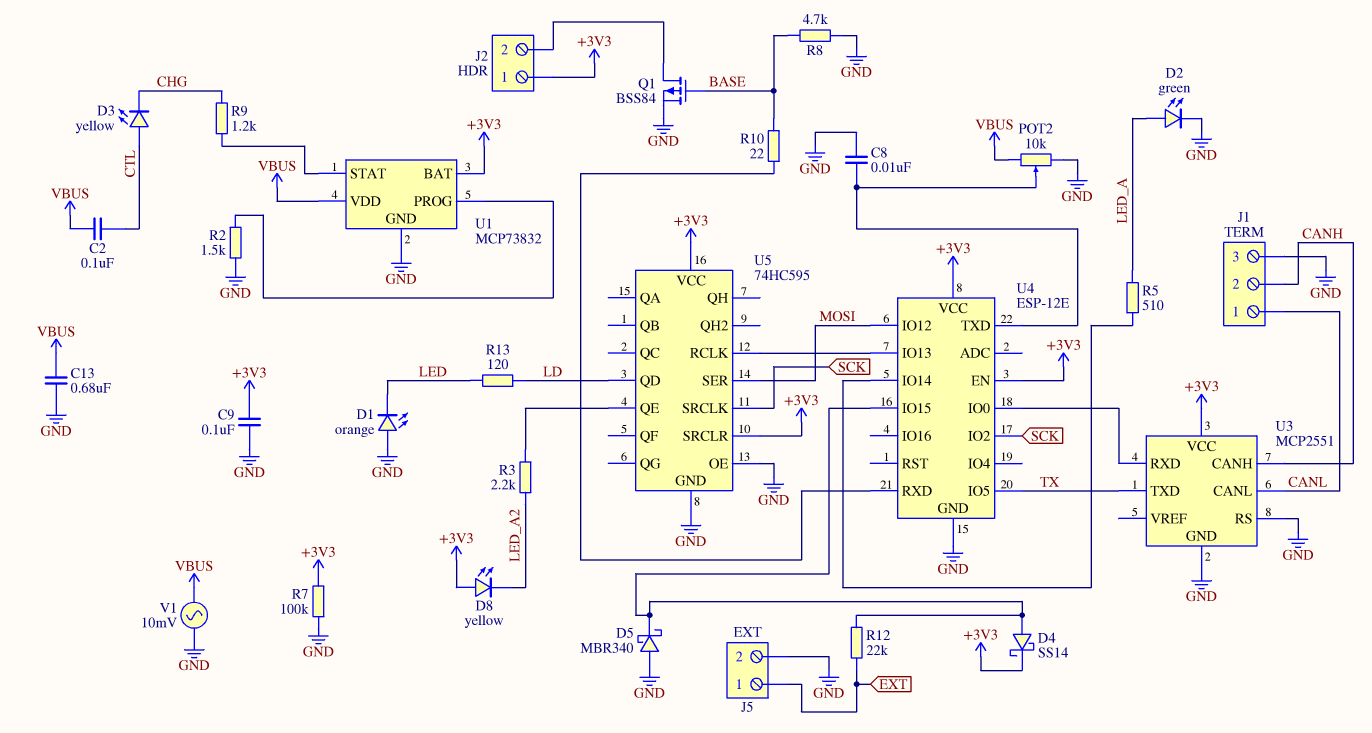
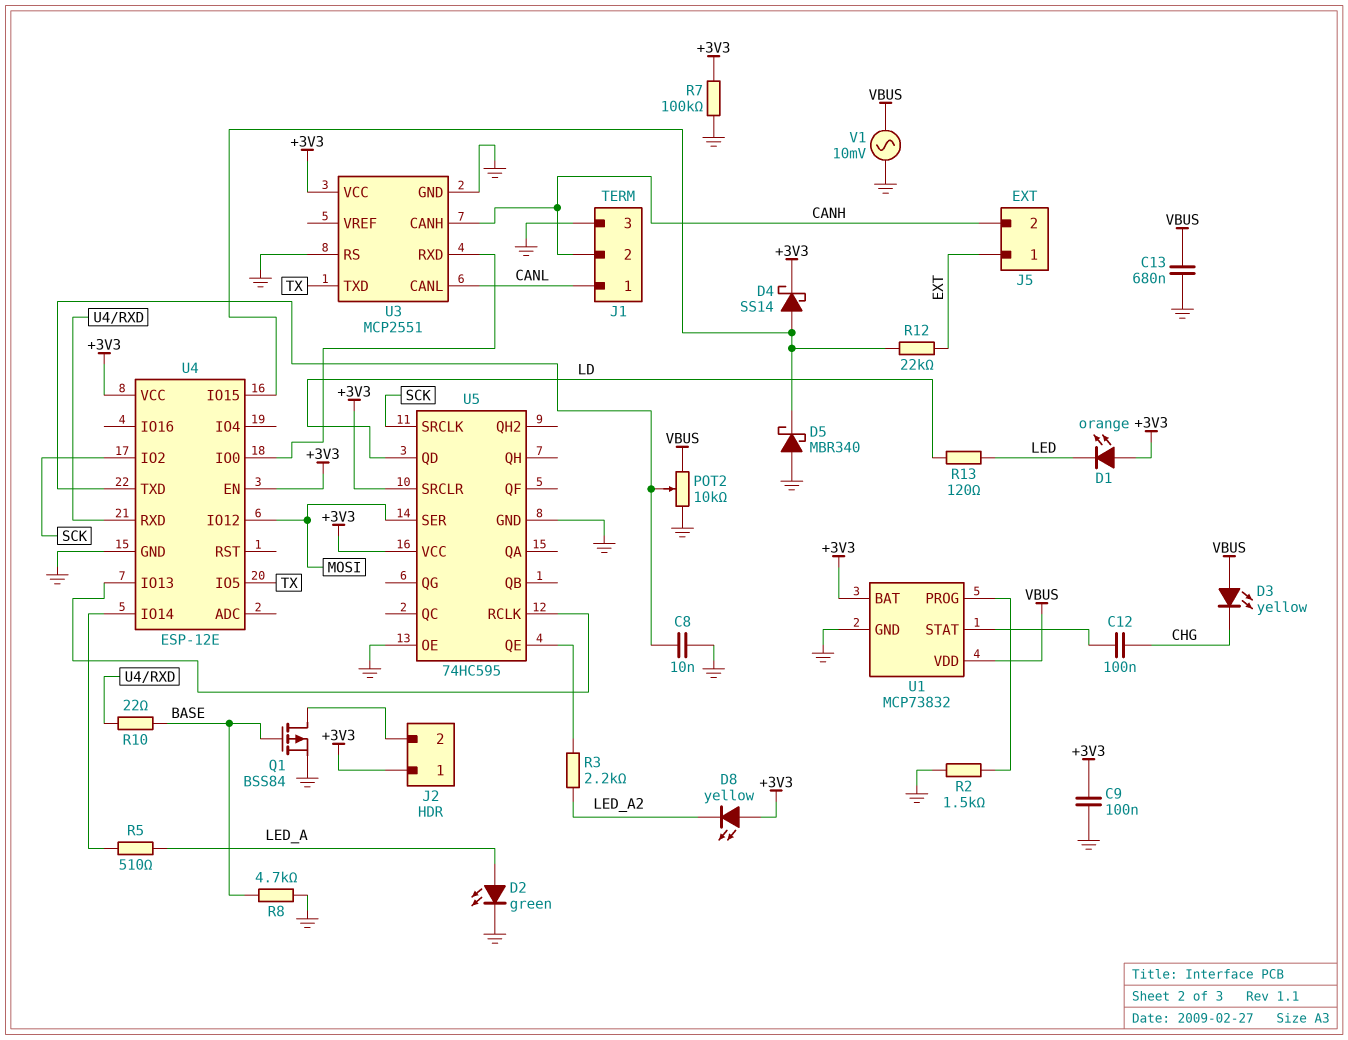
C2: 100nF (CTL, VBUS) -> none
C12: none -> 100nF (CHG, U1/STAT)
D1: LED orange (A GND, K LED) -> LED orange (A +3V3, K LED)
D3: LED yellow (A CTL, K CHG) -> LED yellow (A VBUS, K CHG)
J5 pin 2: GND -> CANH
R9: 1.2k (CHG, U1/STAT) -> none

